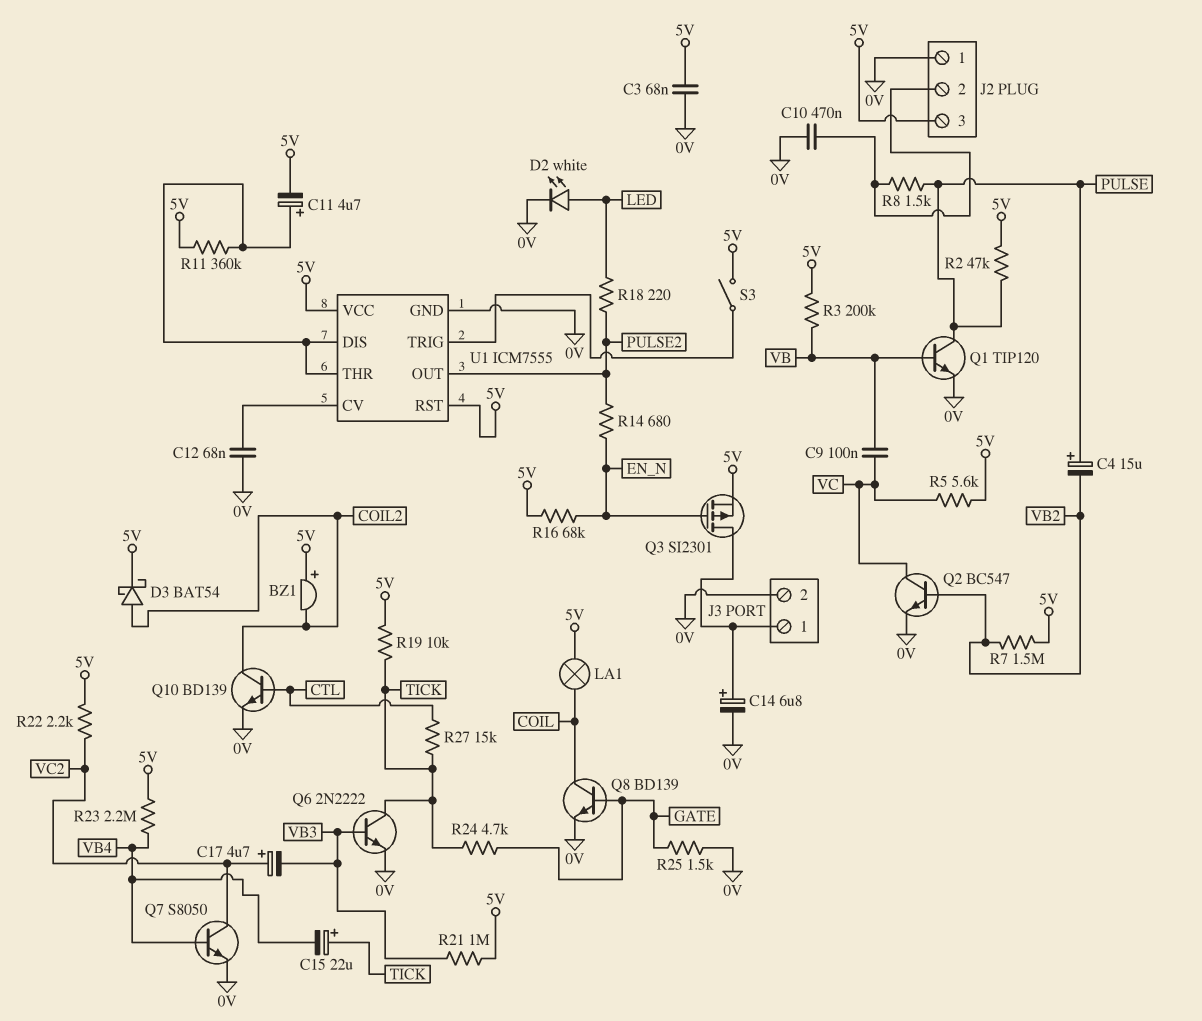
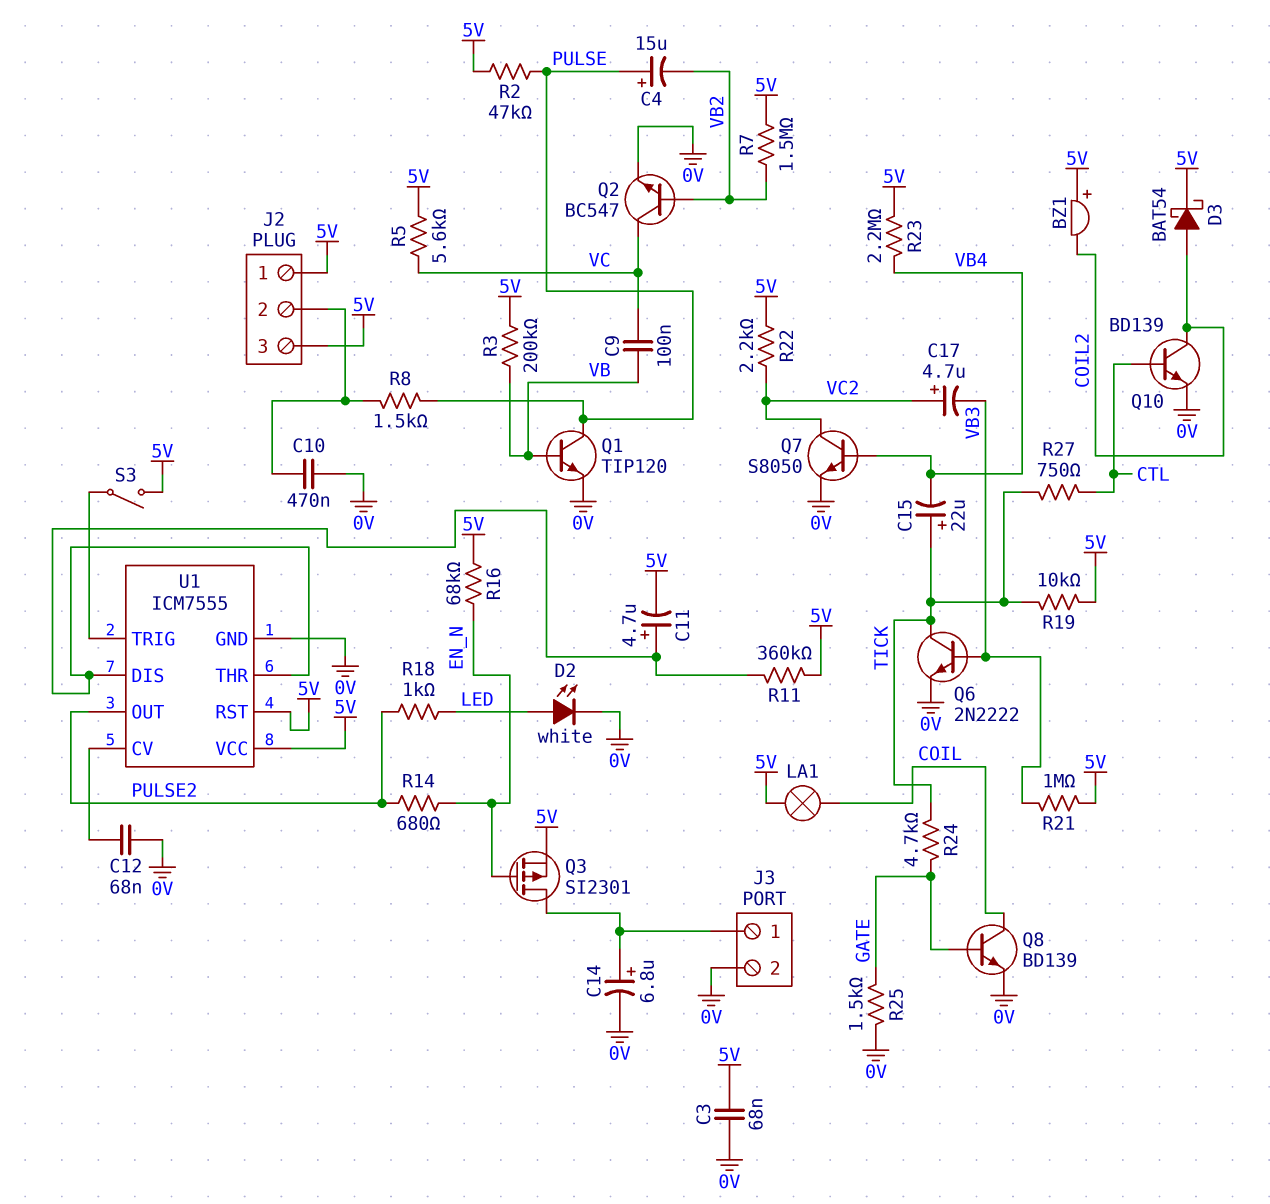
J2 pin 1: 0V -> 5V
R18: 220 (LED, PULSE2) -> 1k (LED, PULSE2)
R27: 15k (CTL, TICK) -> 750 (CTL, TICK)

